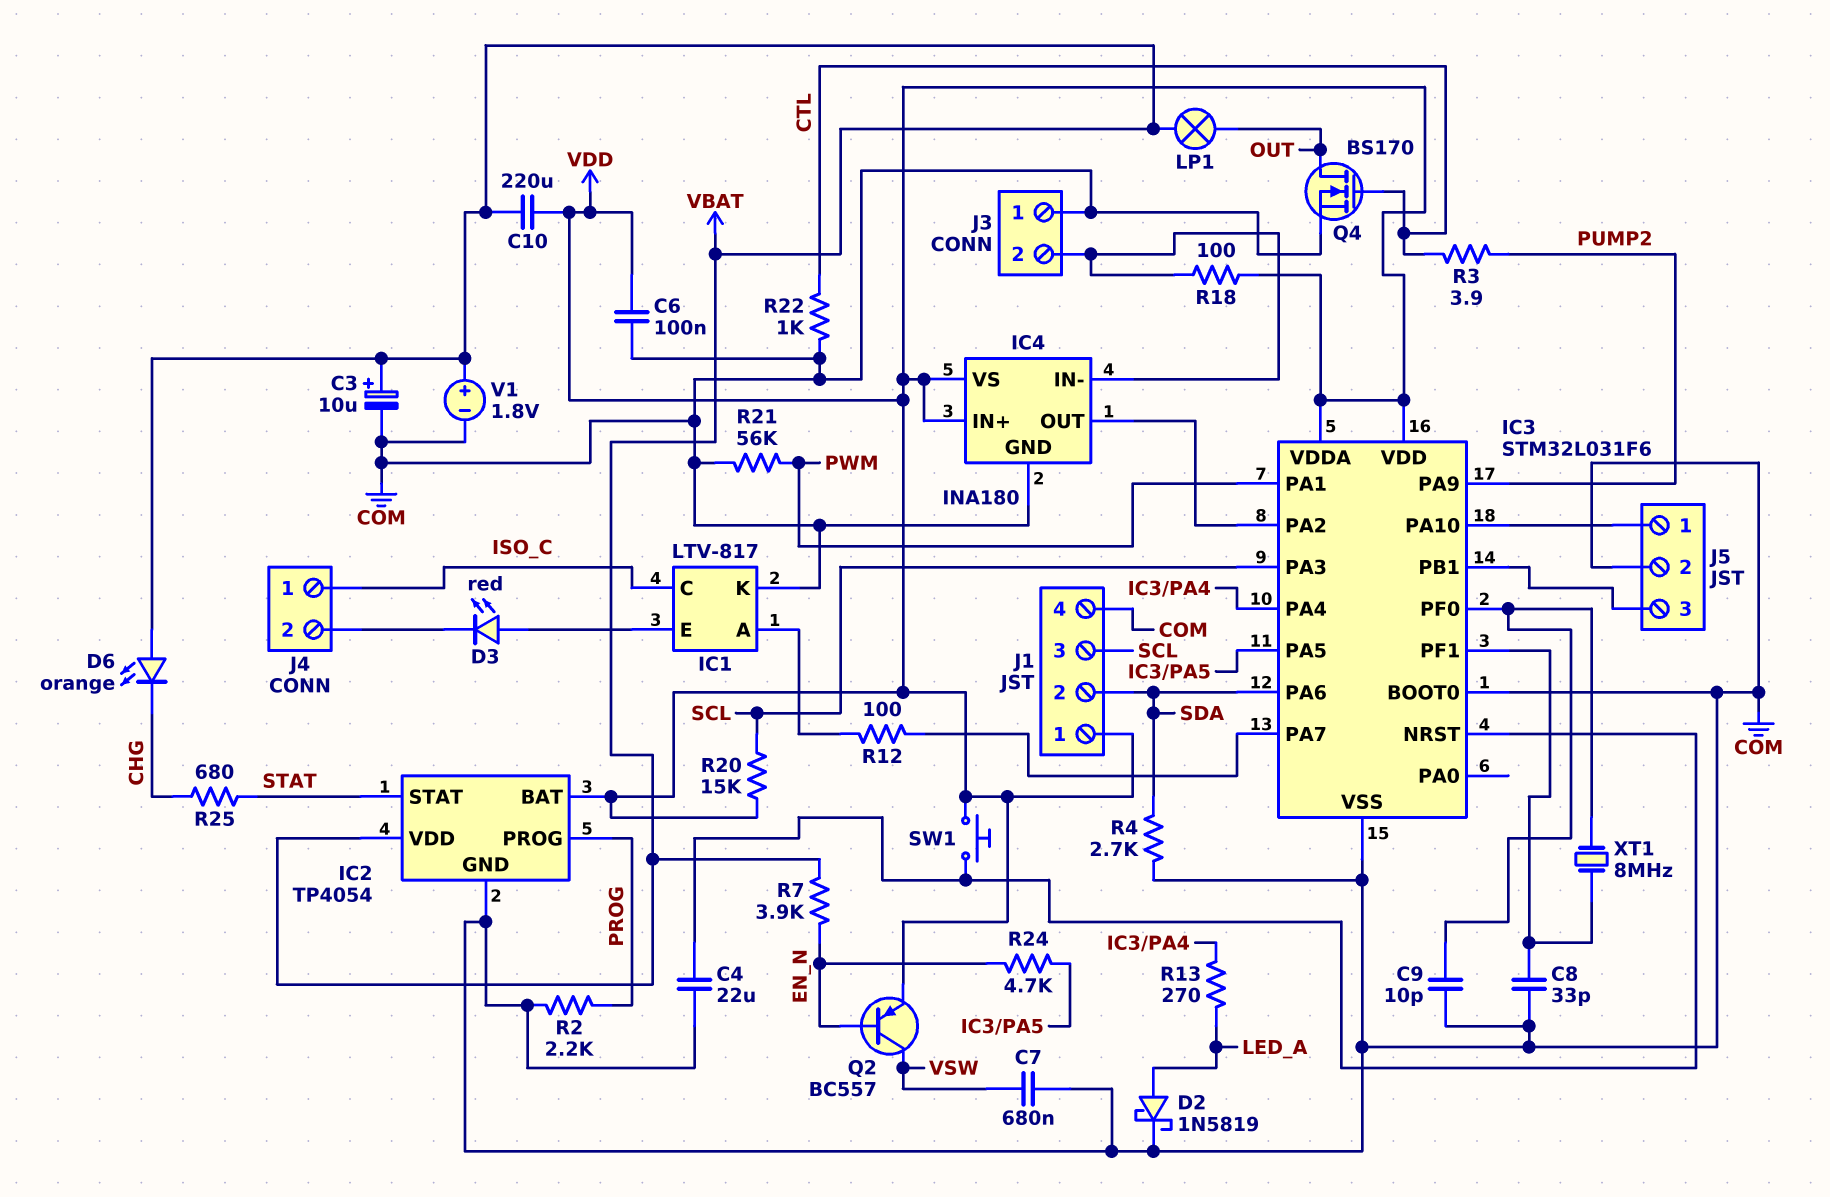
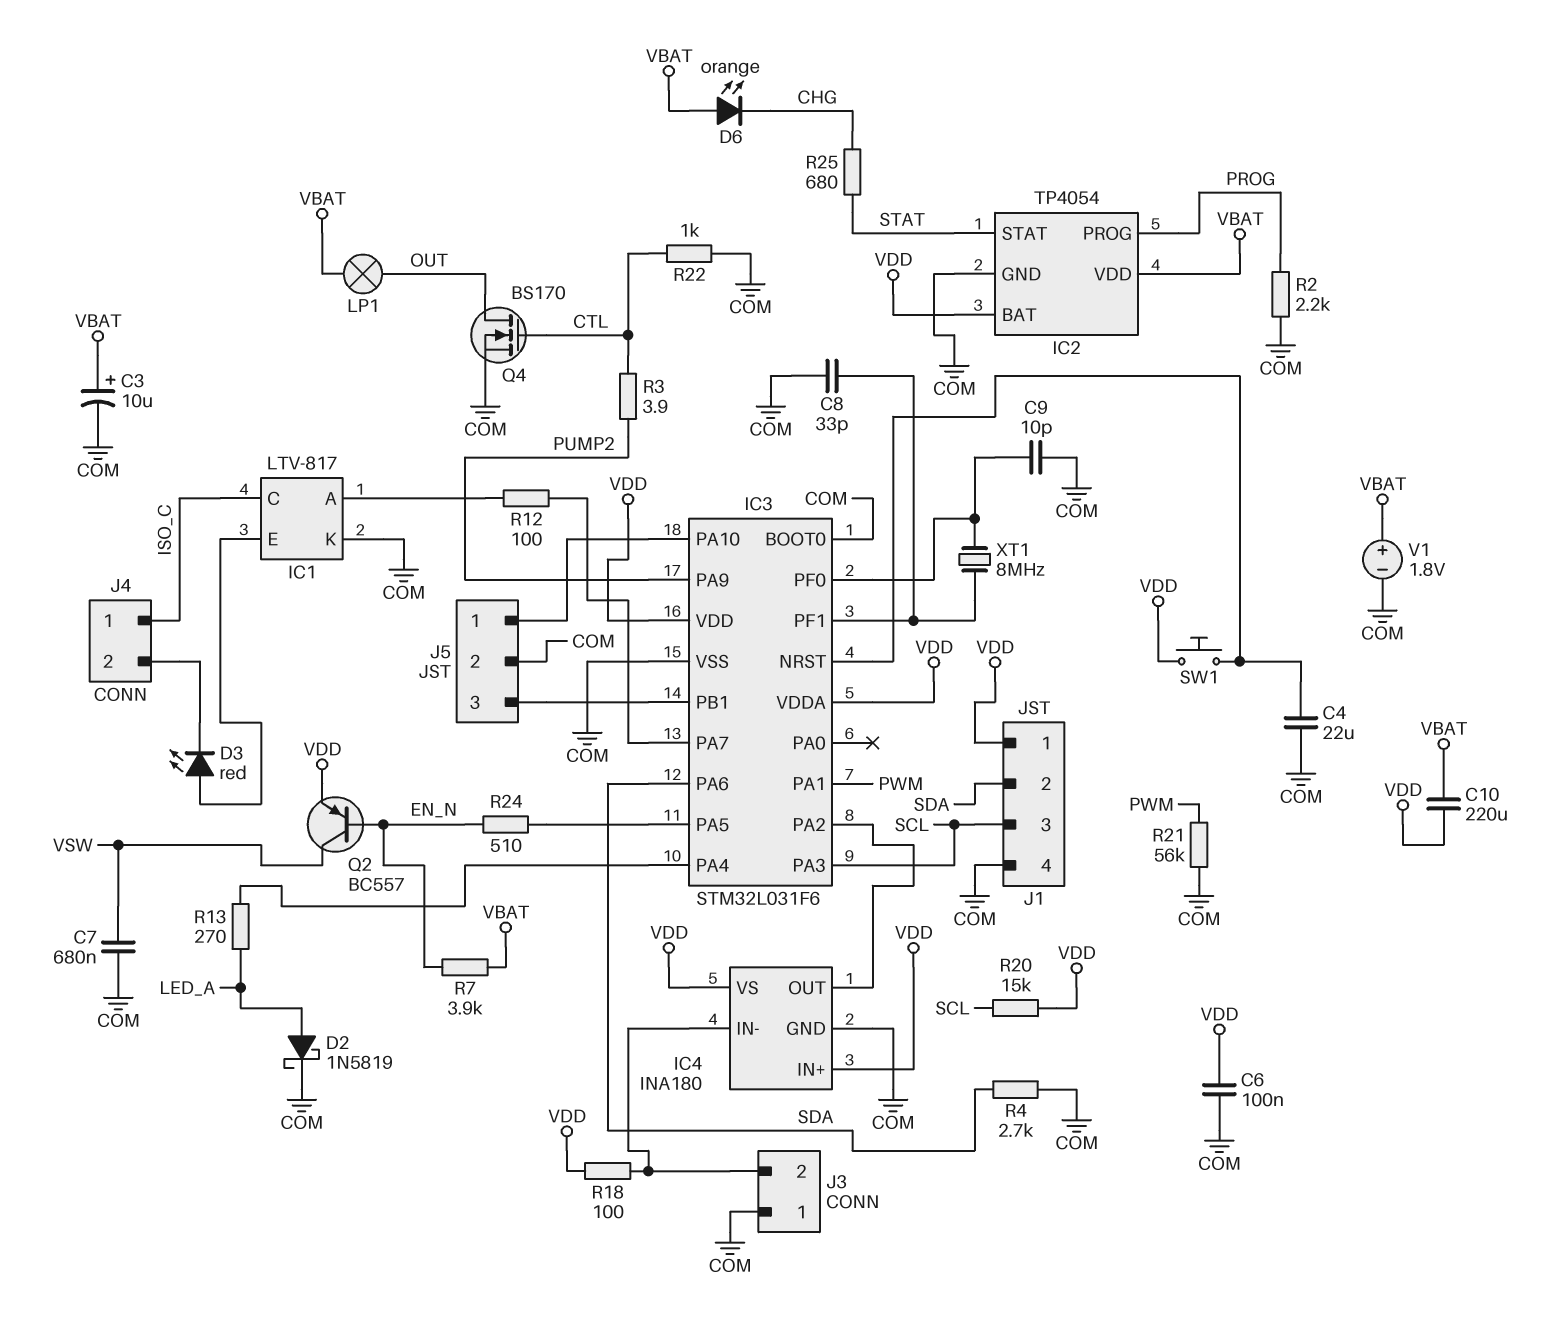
R24: 4.7k (EN_N, IC3/PA5) -> 510 (EN_N, IC3/PA5)

